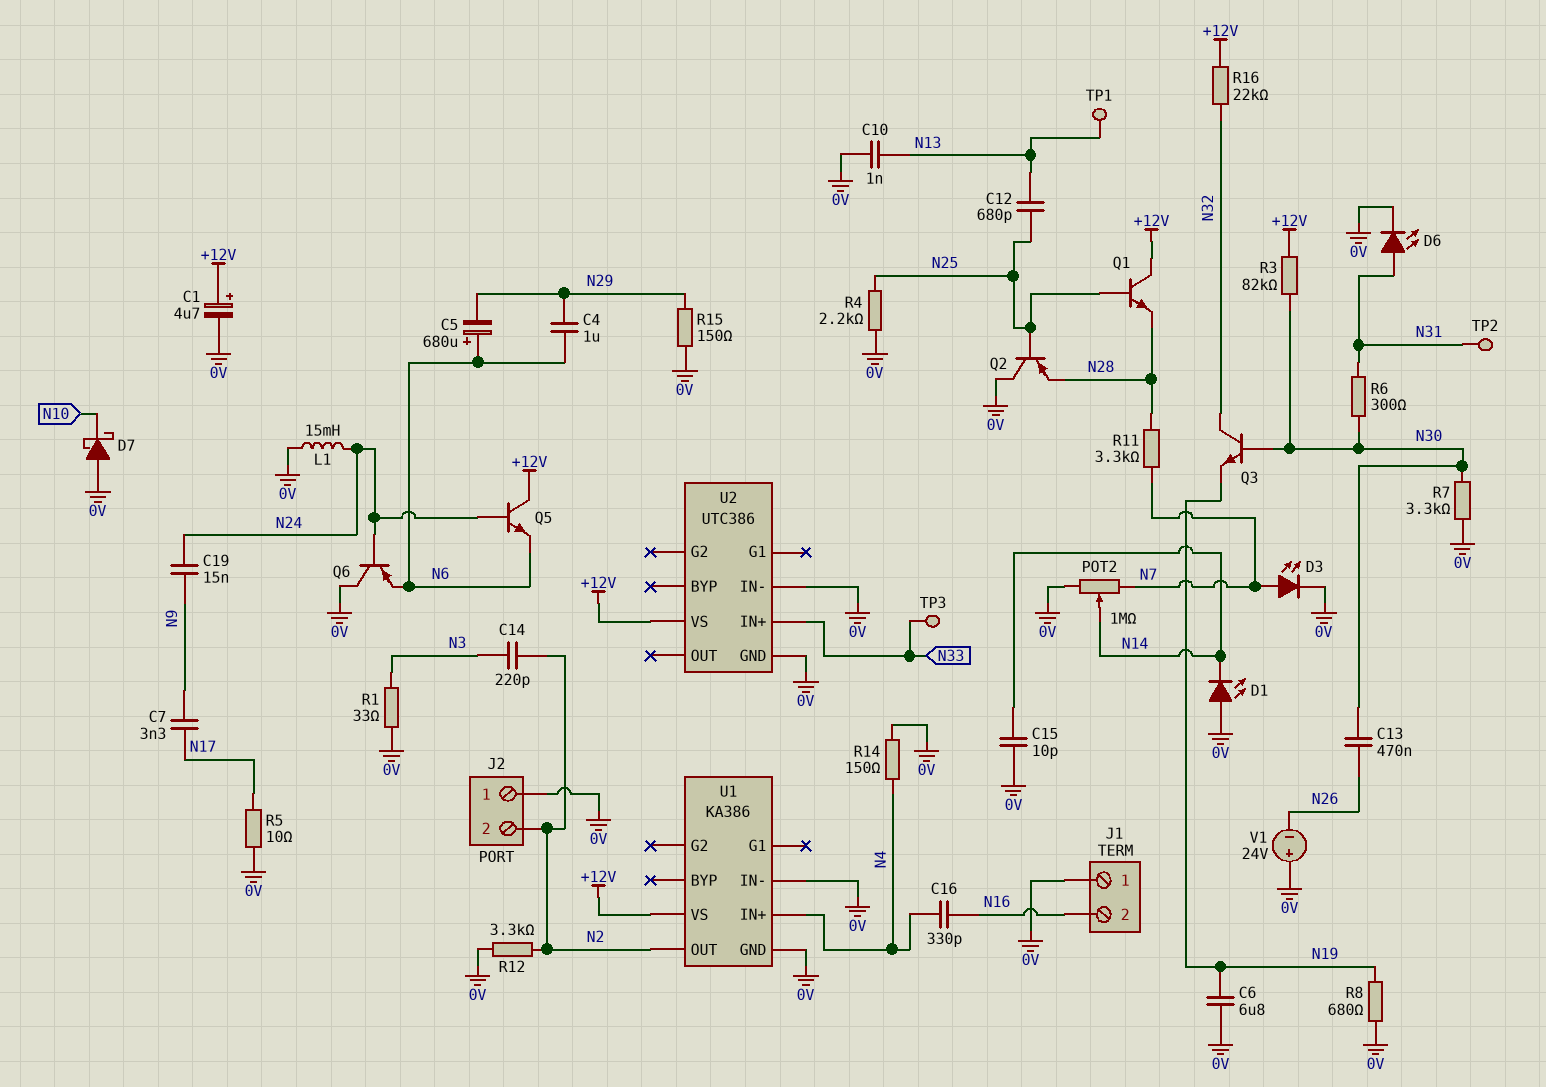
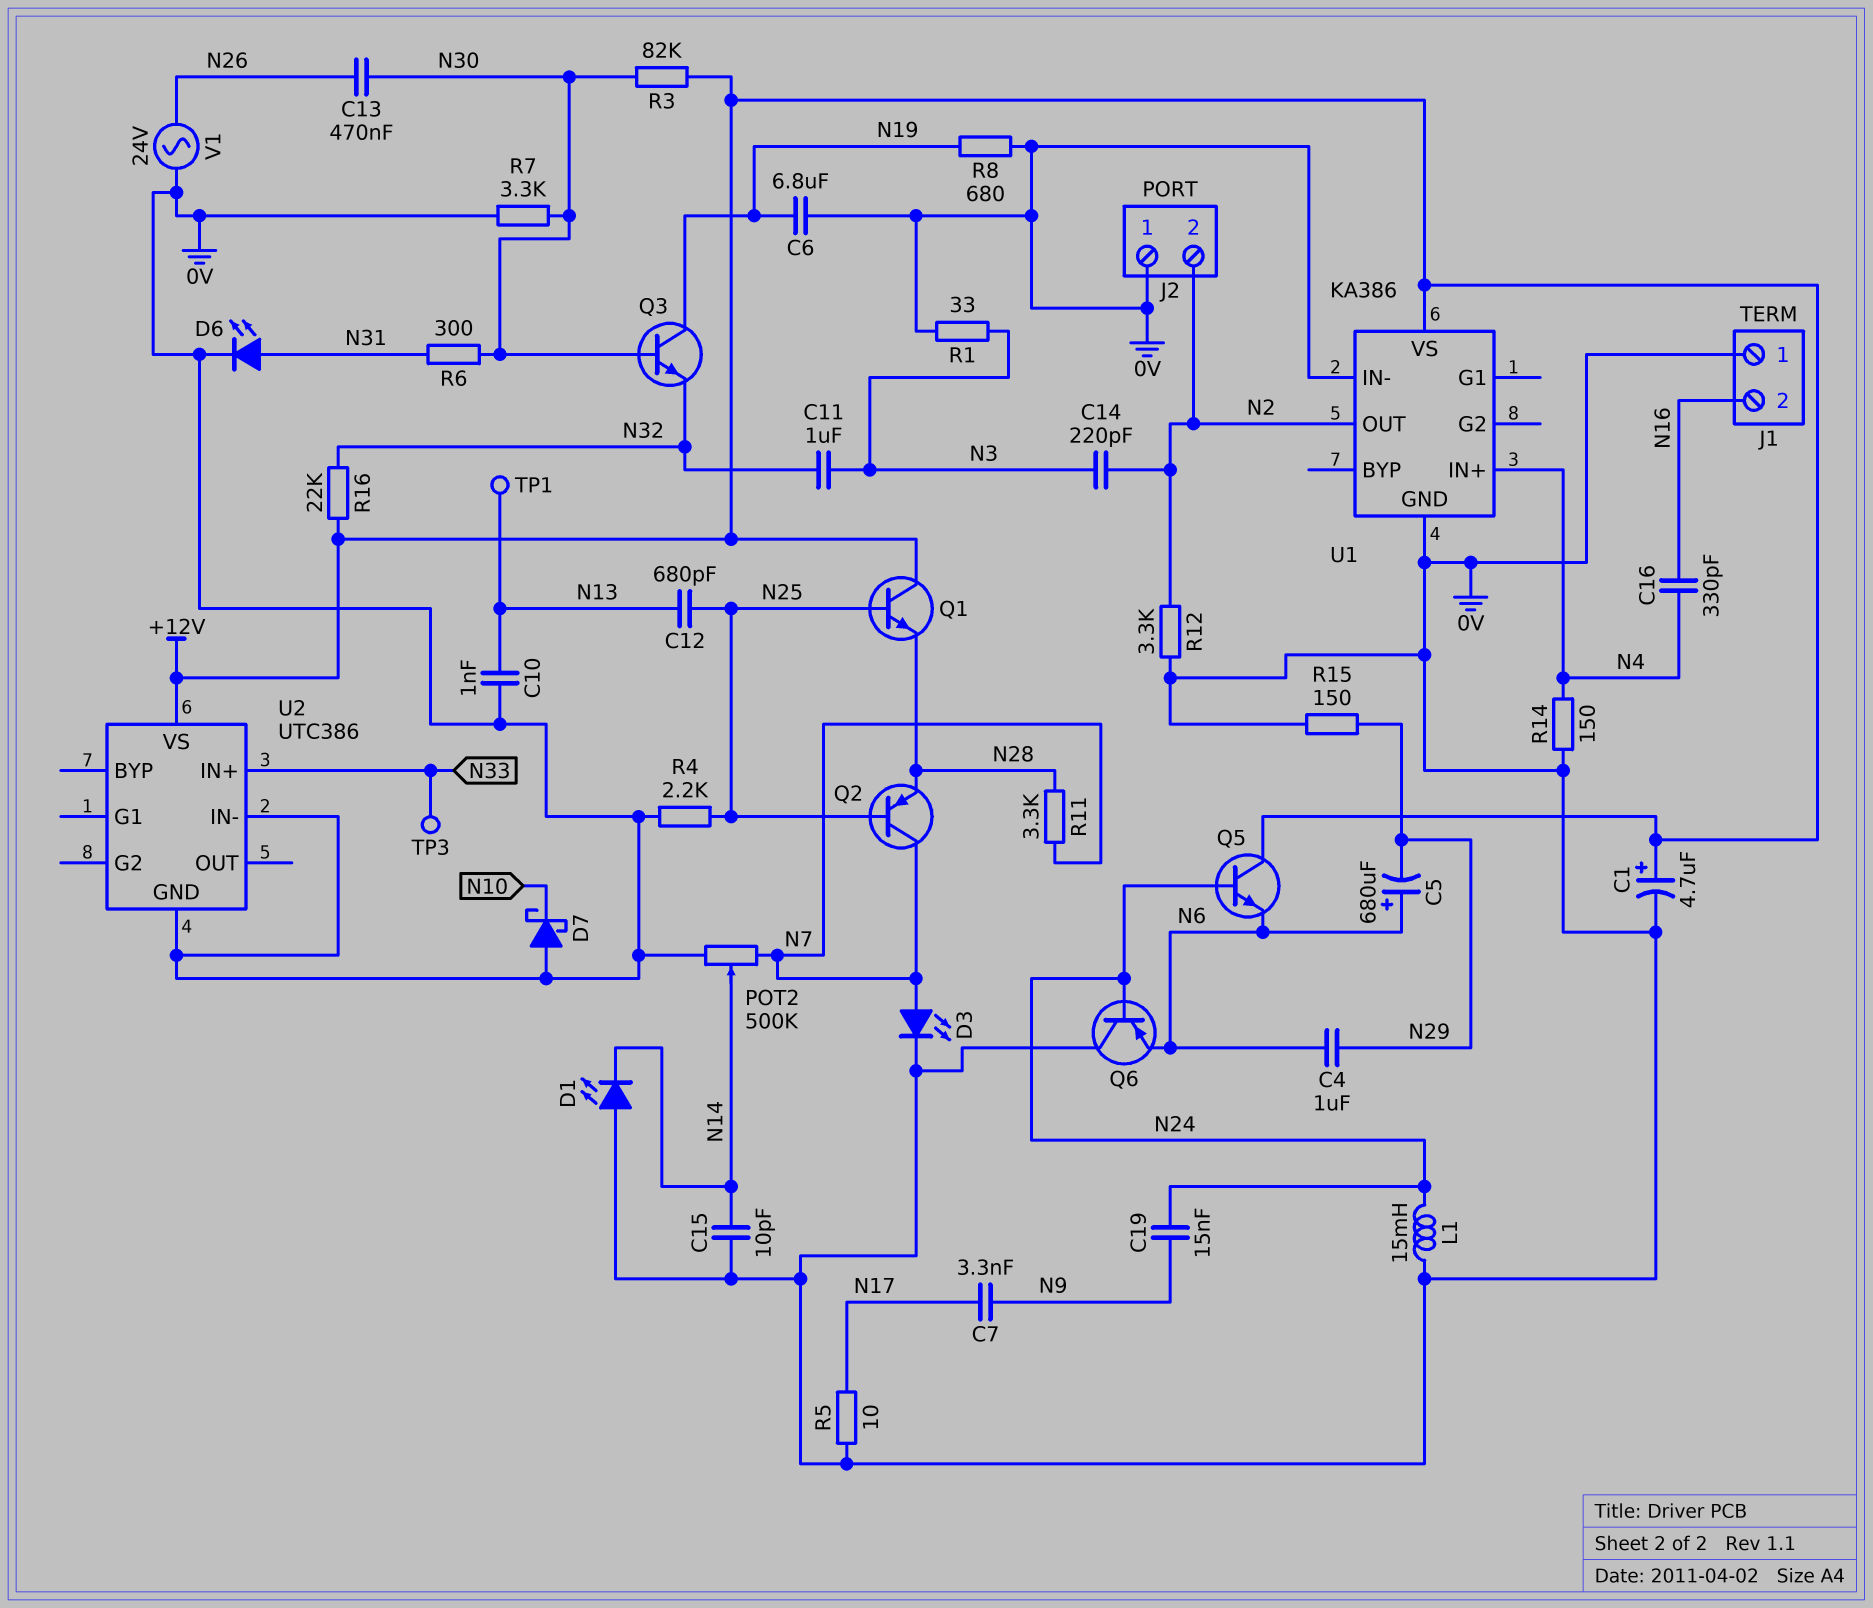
C11: none -> 1uF (N3, N32)
POT2: 1M (0V, N7, wiper N14) -> 500k (0V, N7, wiper N14)
Q2: PNP (B N25, C 0V, E N28) -> PNP (B N25, C N7, E N28)
Q3: NPN (B N30, C N32, E N19) -> NPN (B N30, C N19, E N32)
TP2: test point (N31) -> none
V1: 24V (plus 0V, minus N26) -> AC 24V (0V, N26)

